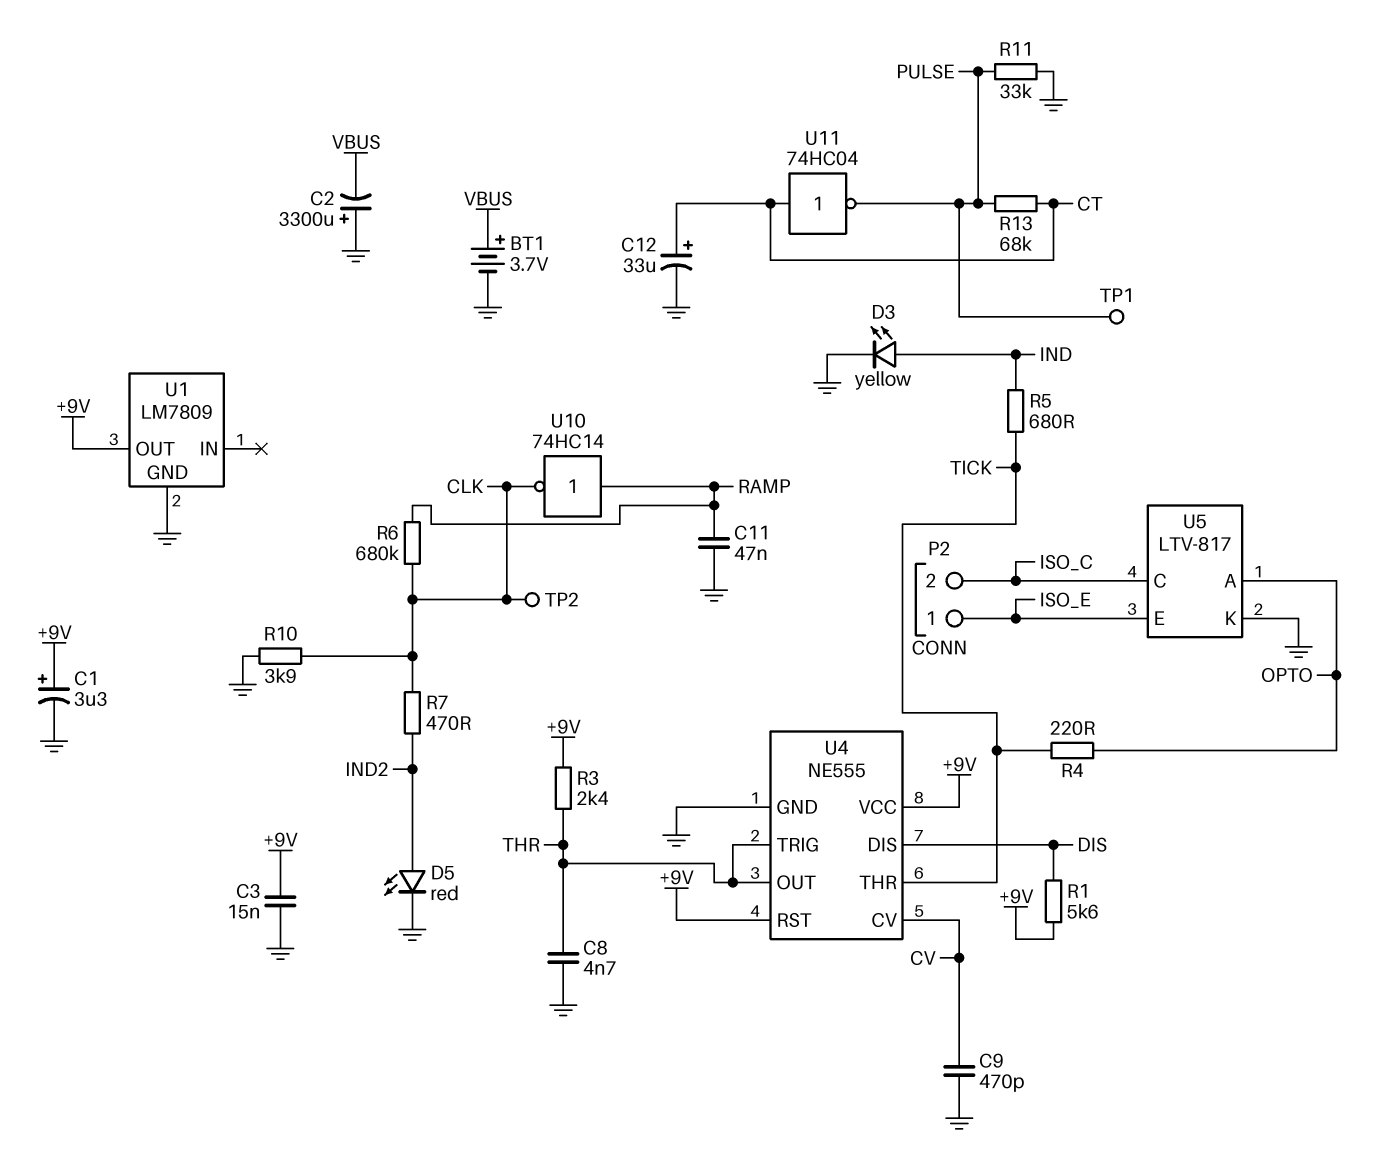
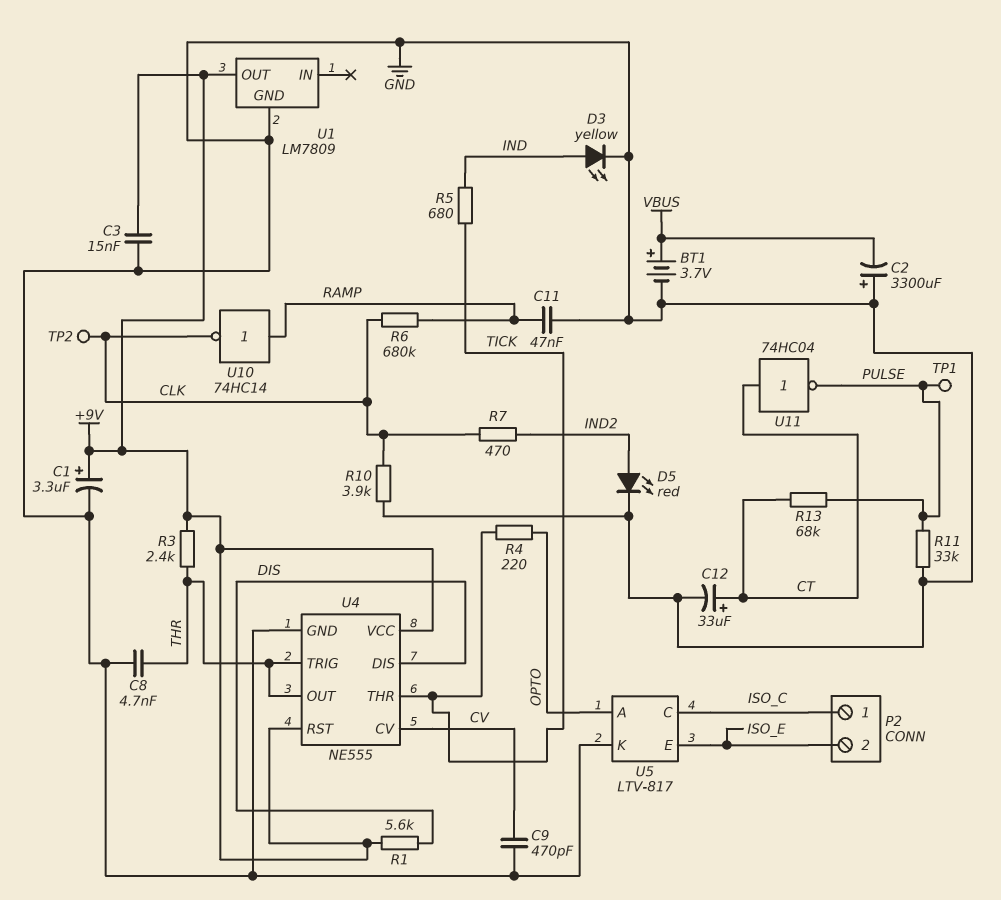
P2 pin 1: ISO_E -> ISO_C
P2 pin 2: ISO_C -> ISO_E

